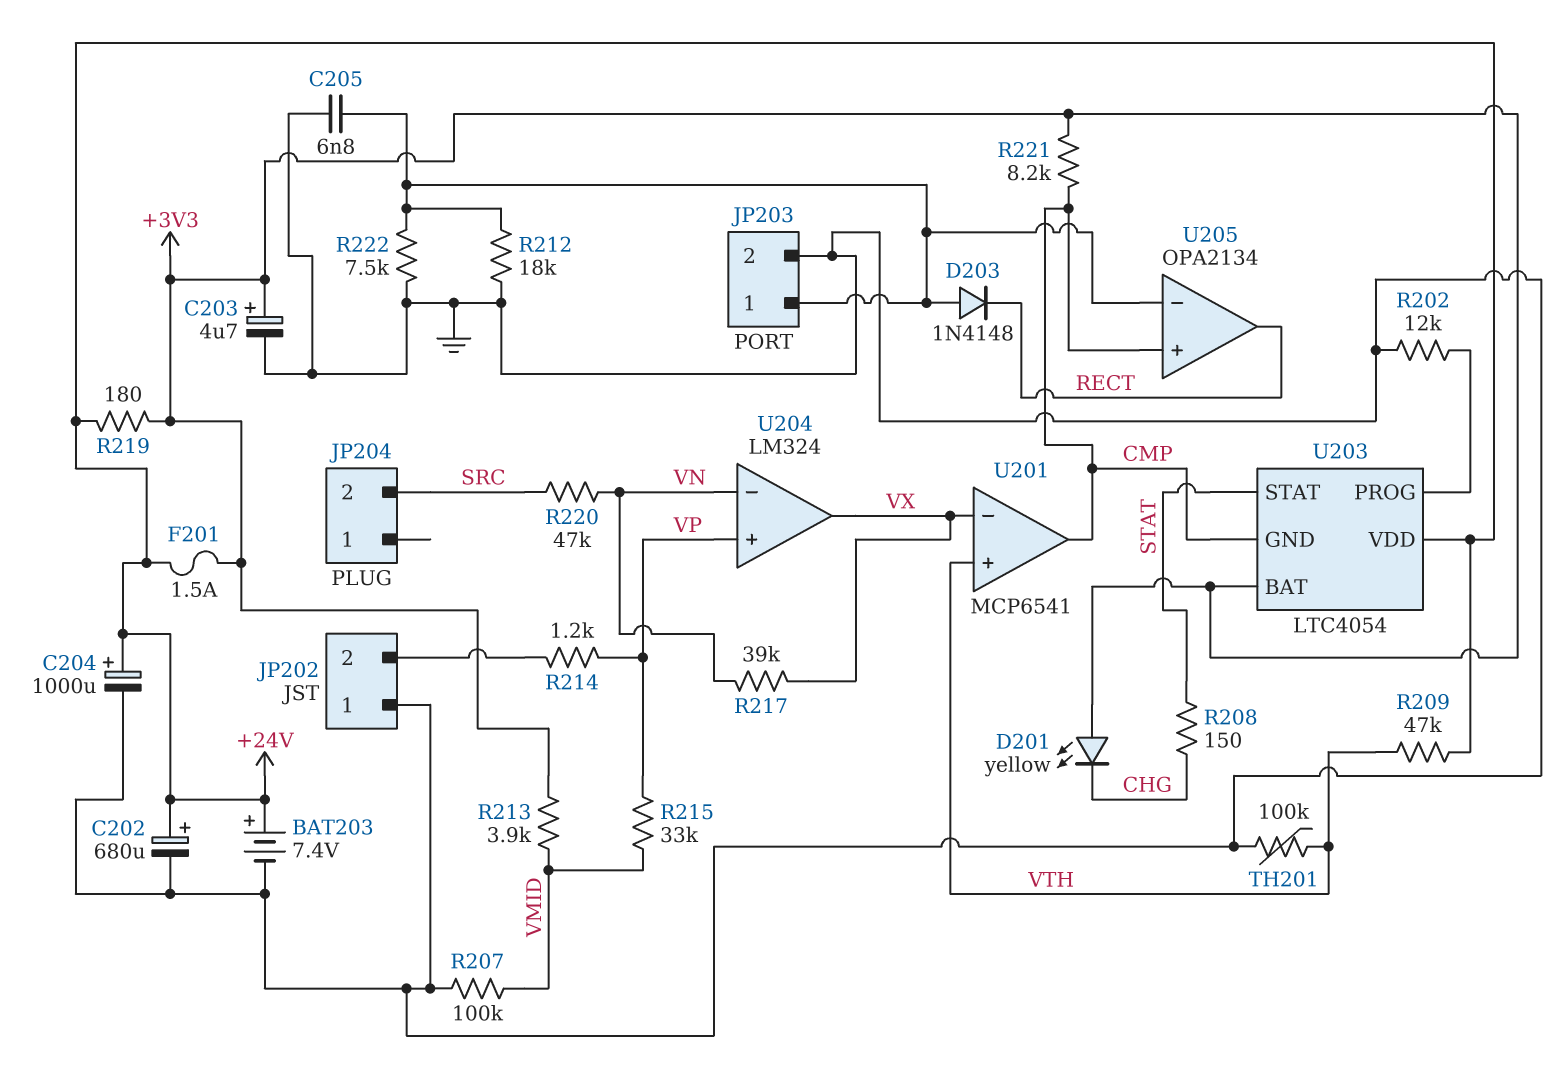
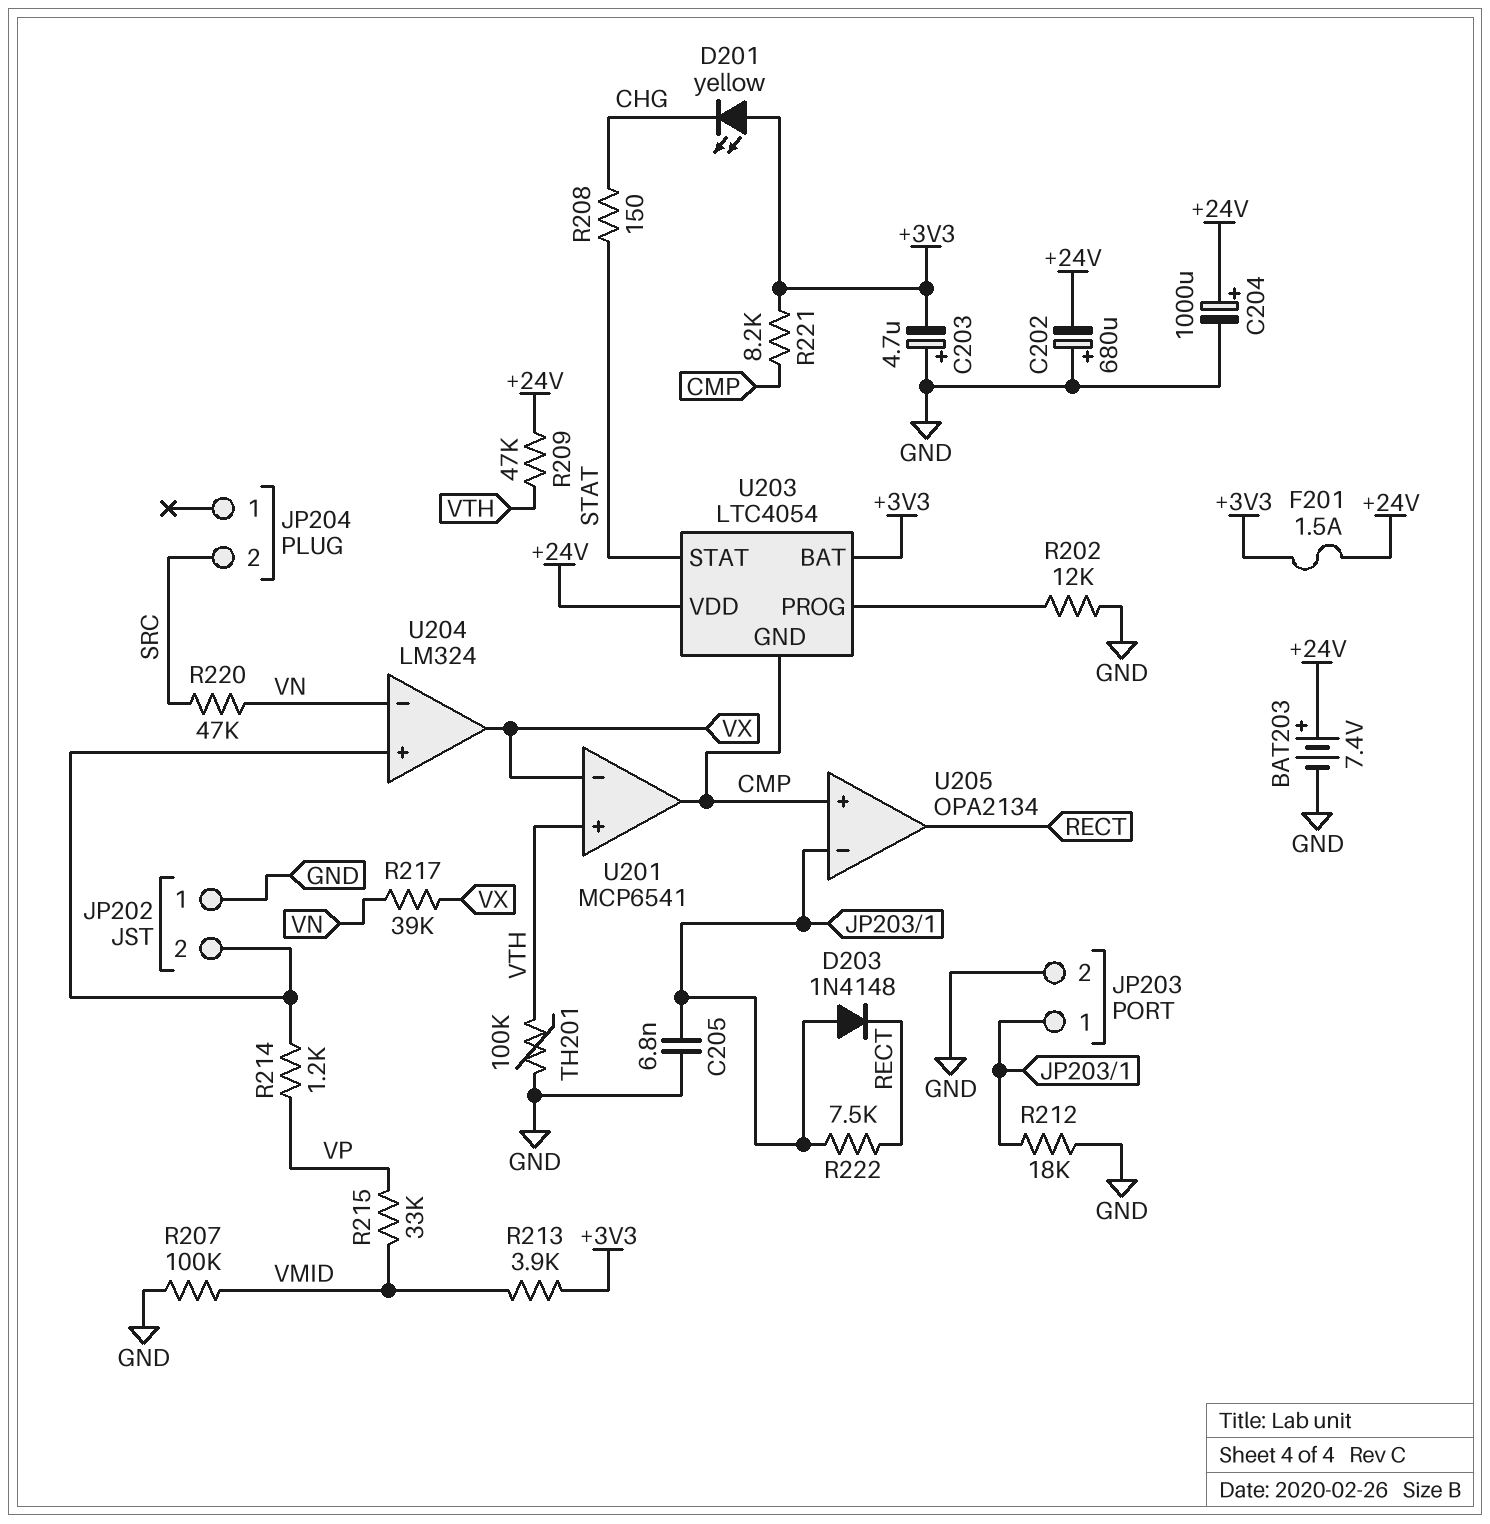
C202: 680uF (plus +24V, minus GND) -> 680uF (plus GND, minus +24V)
C203: 4.7uF (plus +3V3, minus GND) -> 4.7uF (plus GND, minus +3V3)
R219: 180 (+3V3, +24V) -> none
R222: 7.5k (GND, JP203/1) -> 7.5k (JP203/1, RECT)
U204 pin in+: VP -> JP202/2

